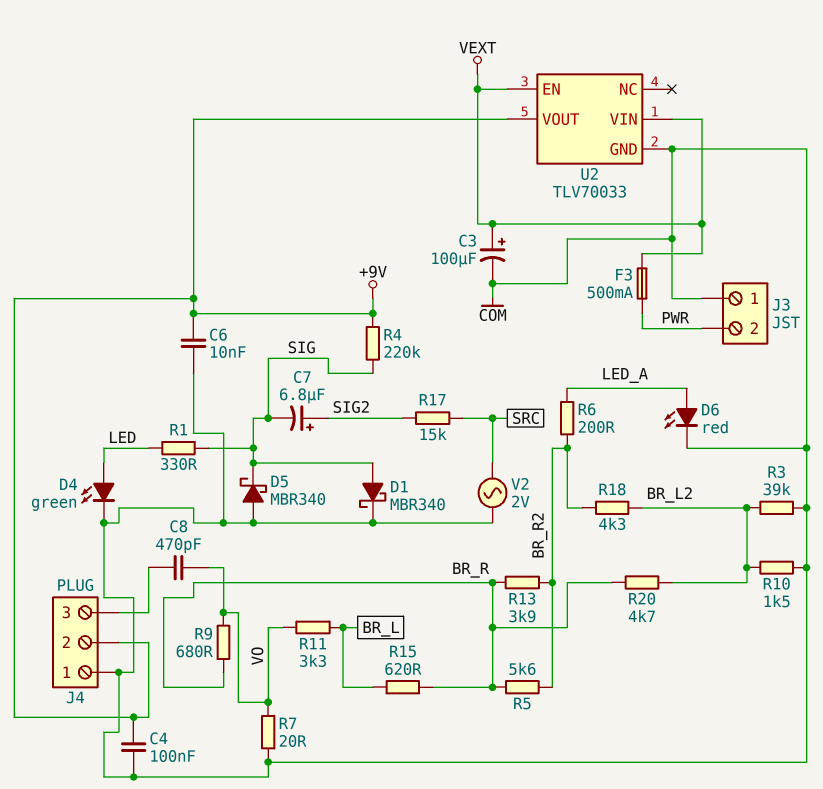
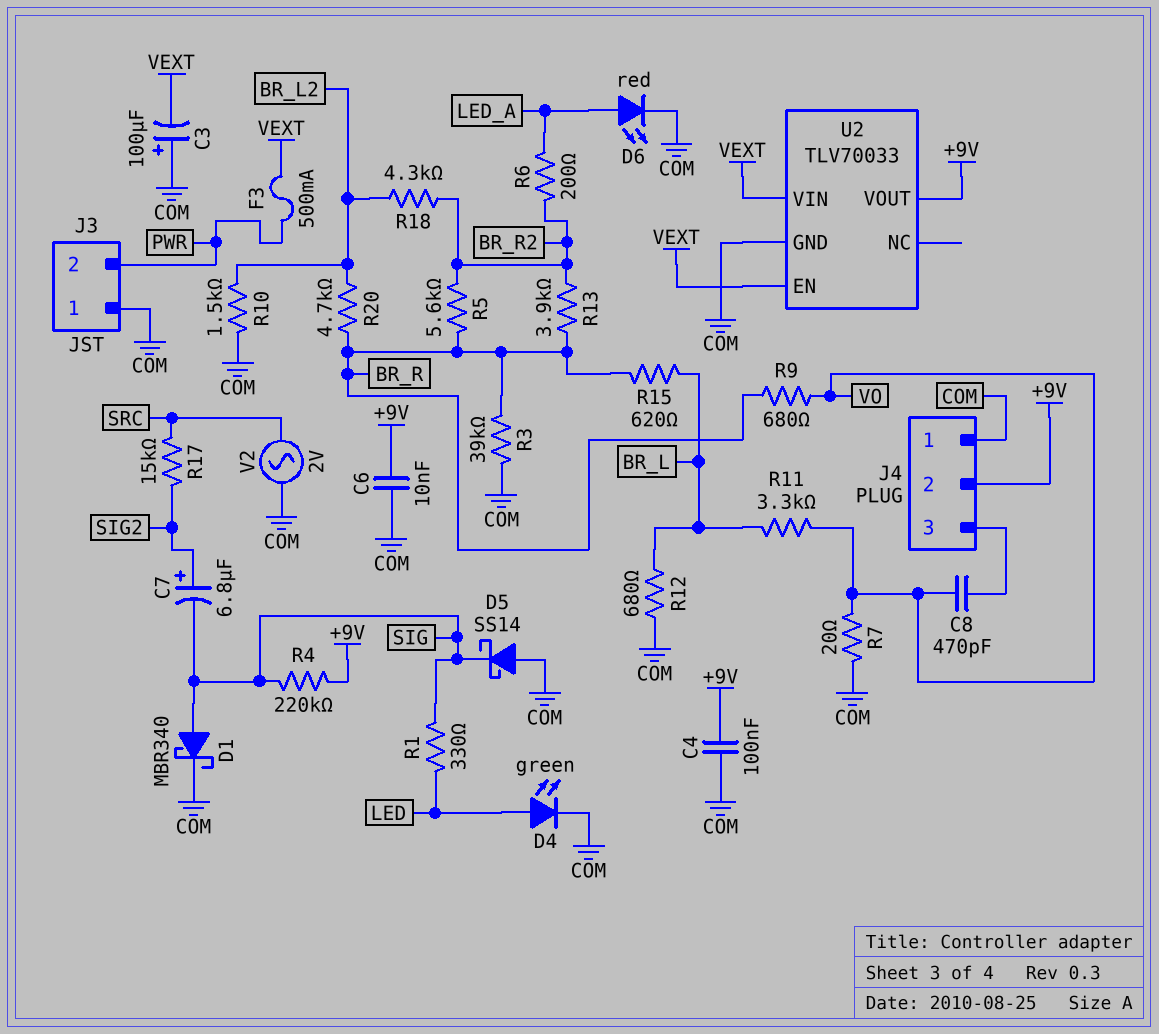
C3: 100uF (plus VEXT, minus COM) -> 100uF (plus COM, minus VEXT)
D5: schottky MBR340 (A COM, K SIG) -> schottky SS14 (A COM, K SIG)
R3: 39k (BR_L2, COM) -> 39k (BR_R, COM)
R12: none -> 680 (BR_L, COM)

